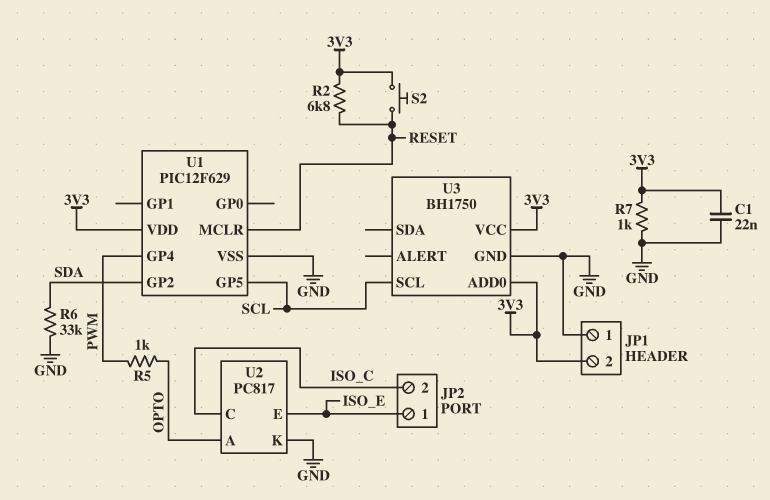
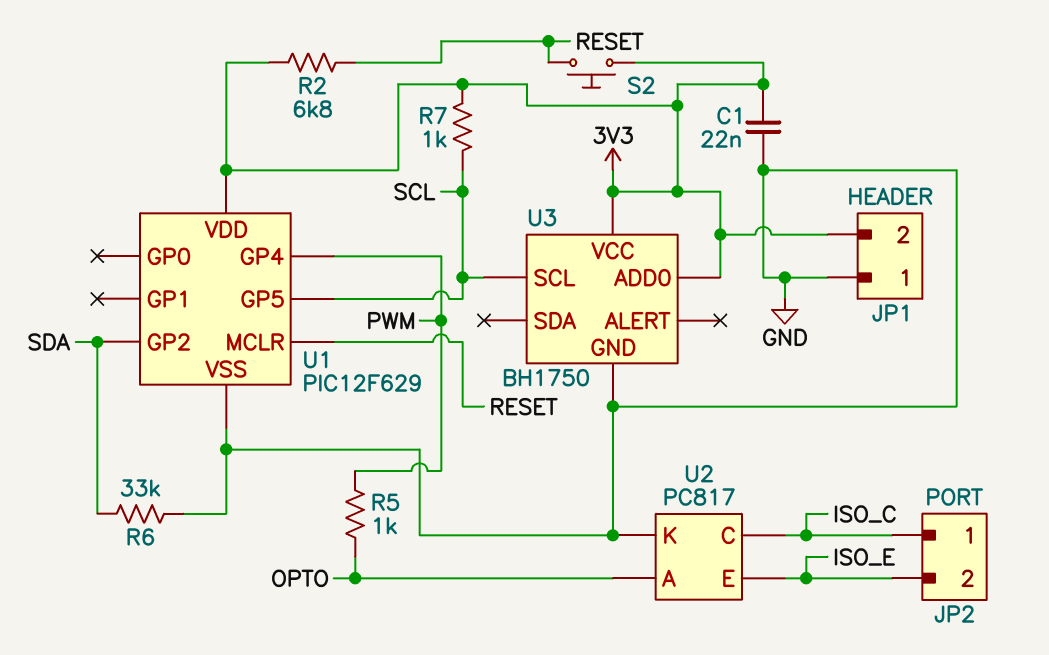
JP2 pin 1: ISO_E -> ISO_C
JP2 pin 2: ISO_C -> ISO_E
R7: 1k (3V3, GND) -> 1k (3V3, SCL)

